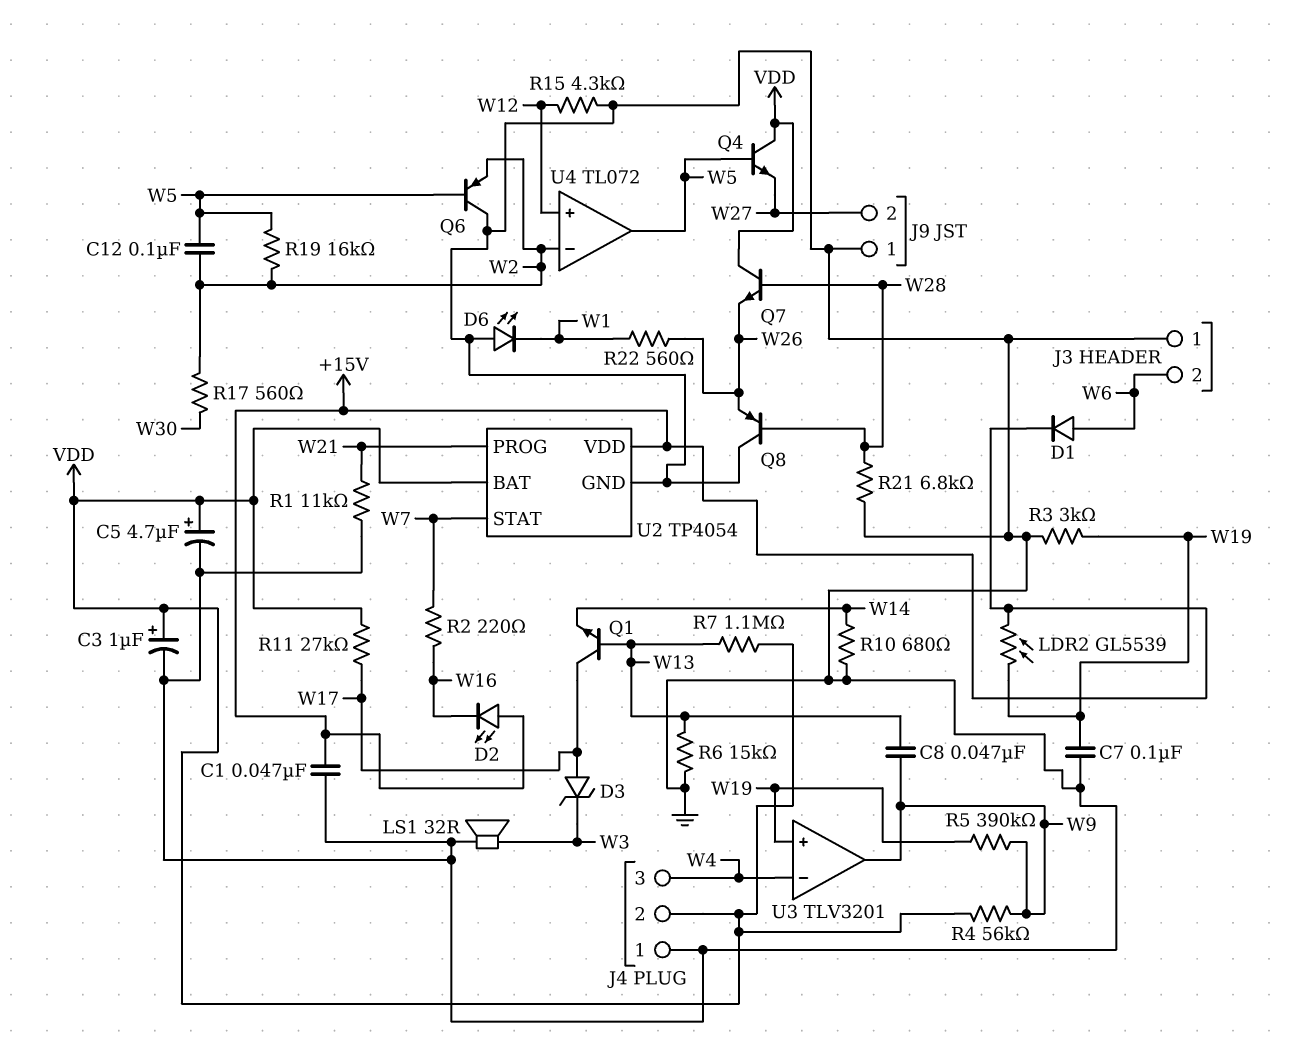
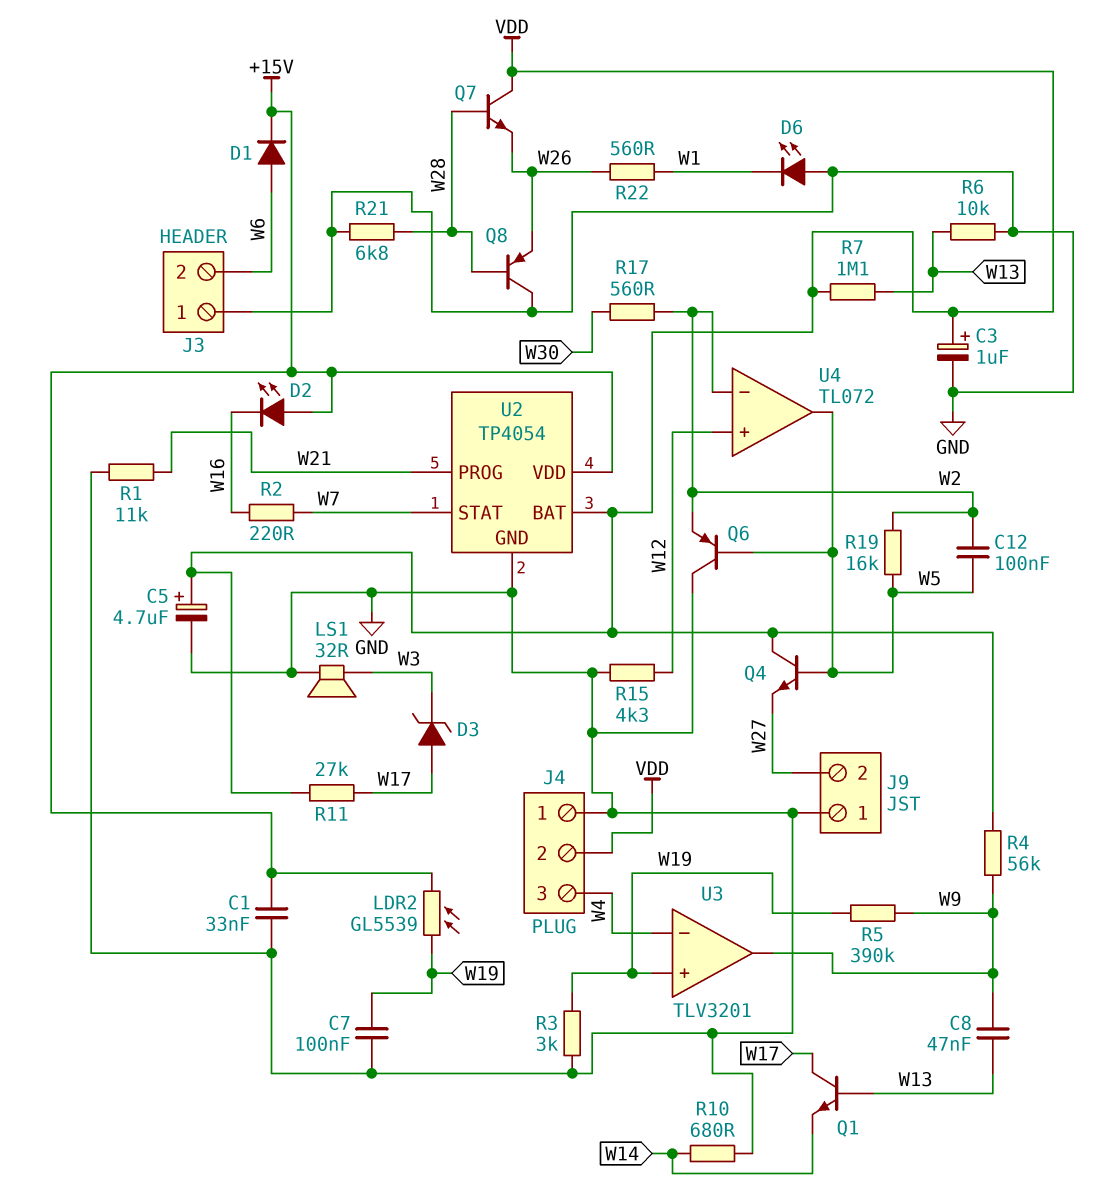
C1: 47nF (+15V, GND) -> 33nF (+15V, GND)
R6: 15k (GND, W13) -> 10k (GND, W13)

